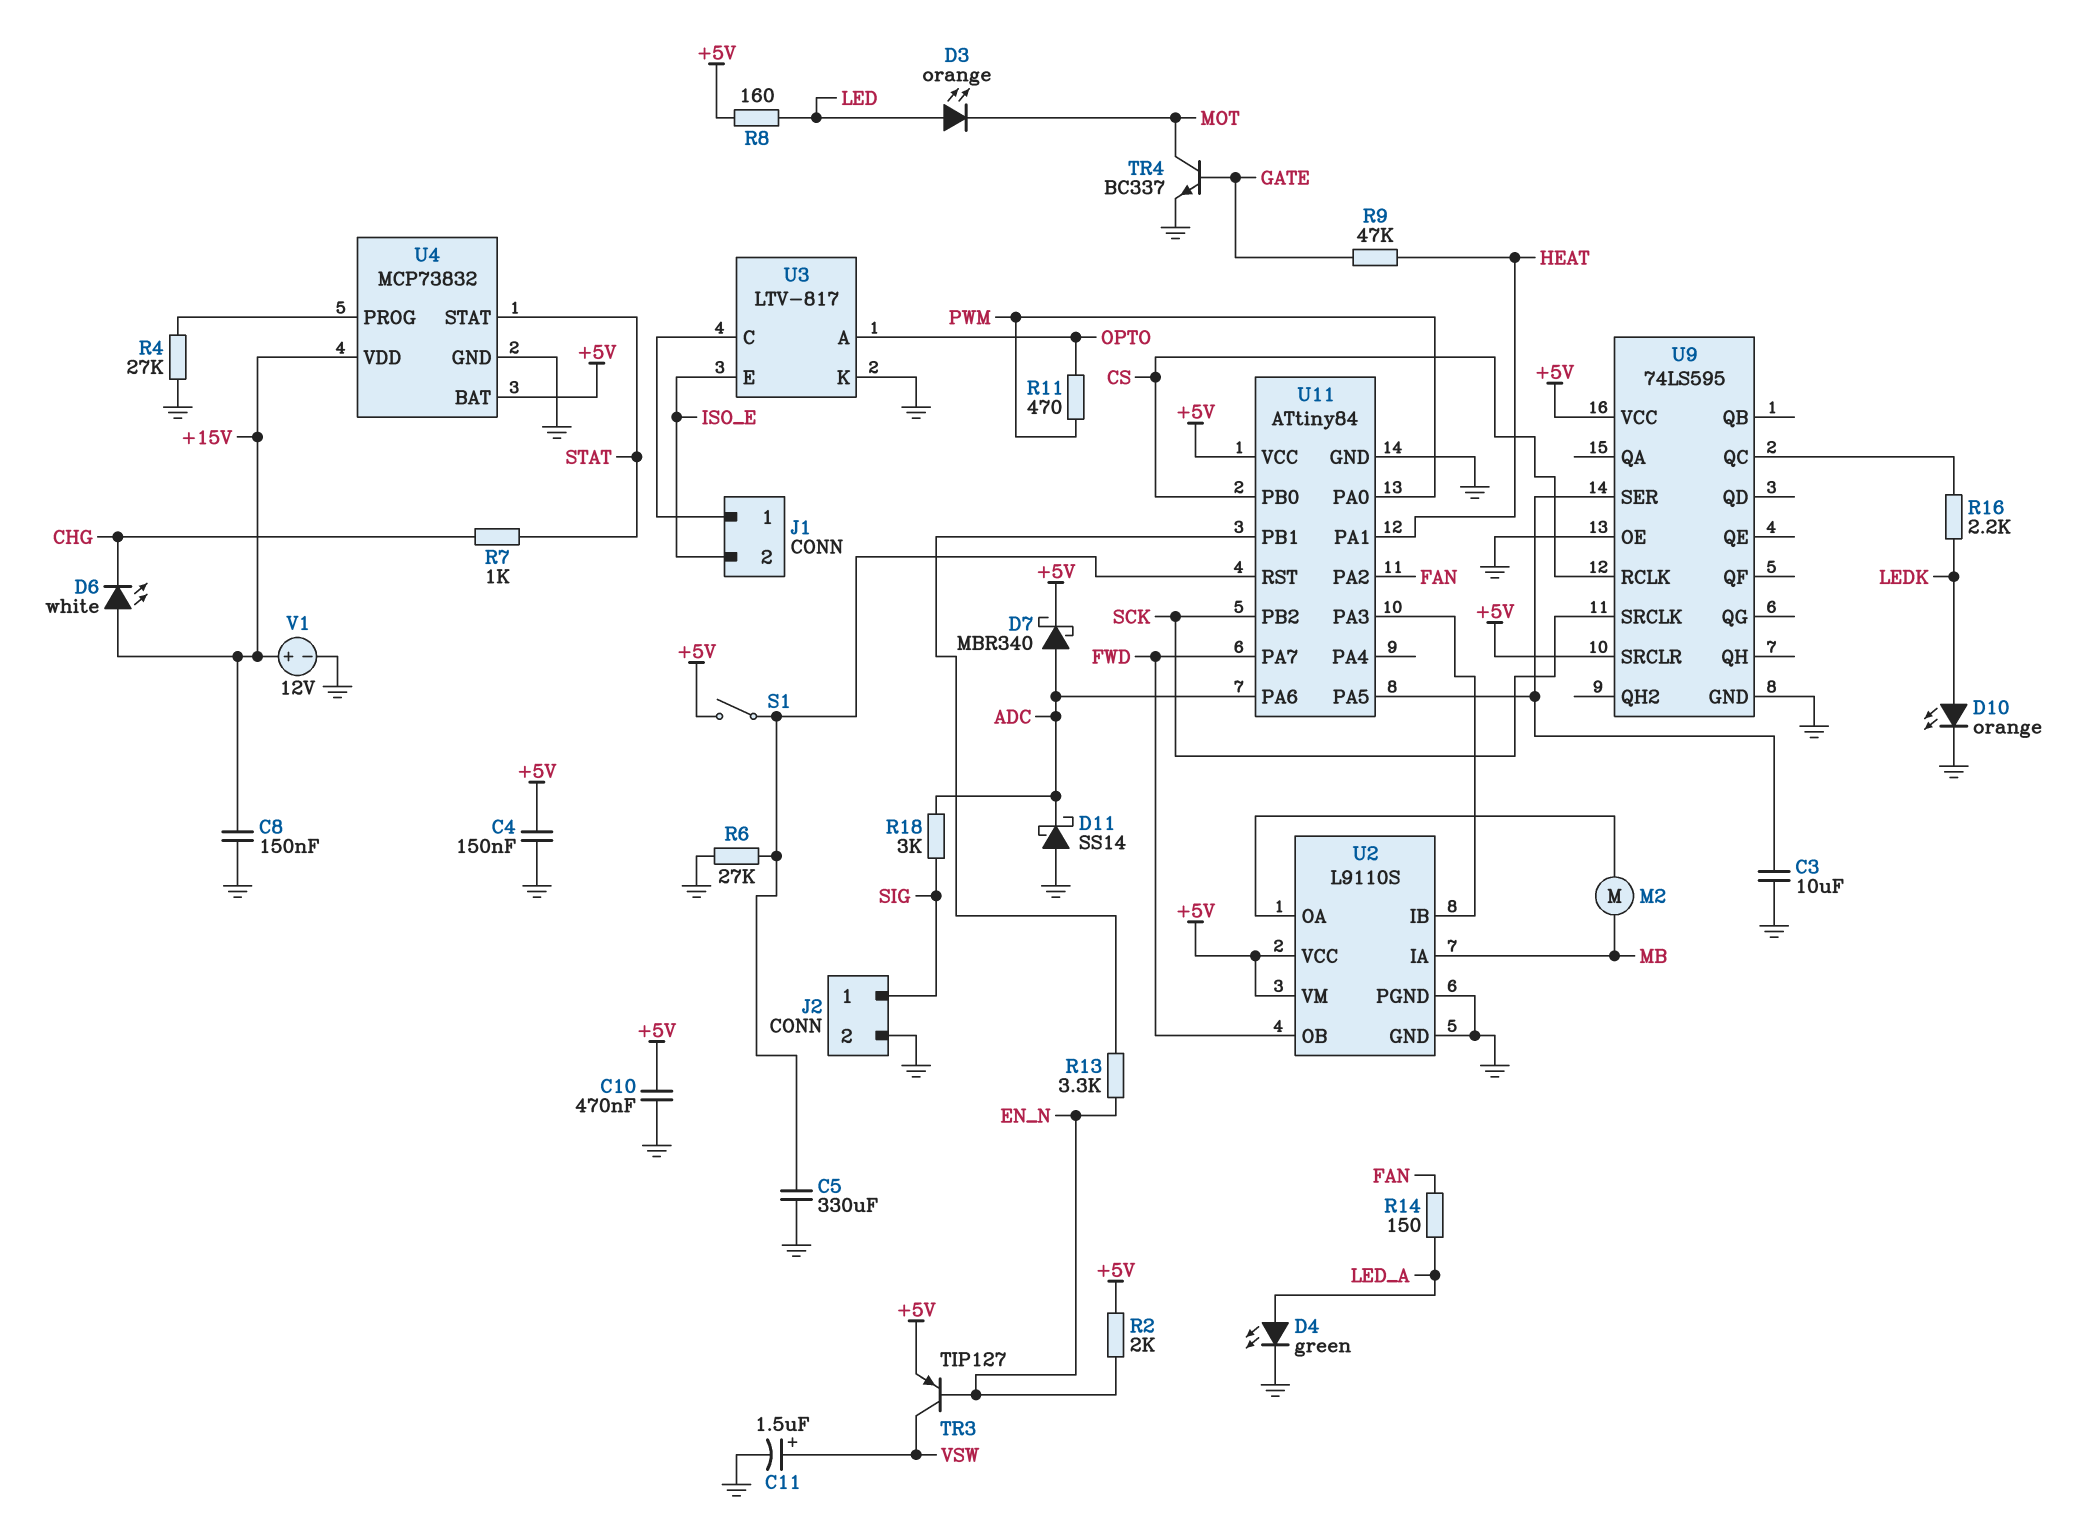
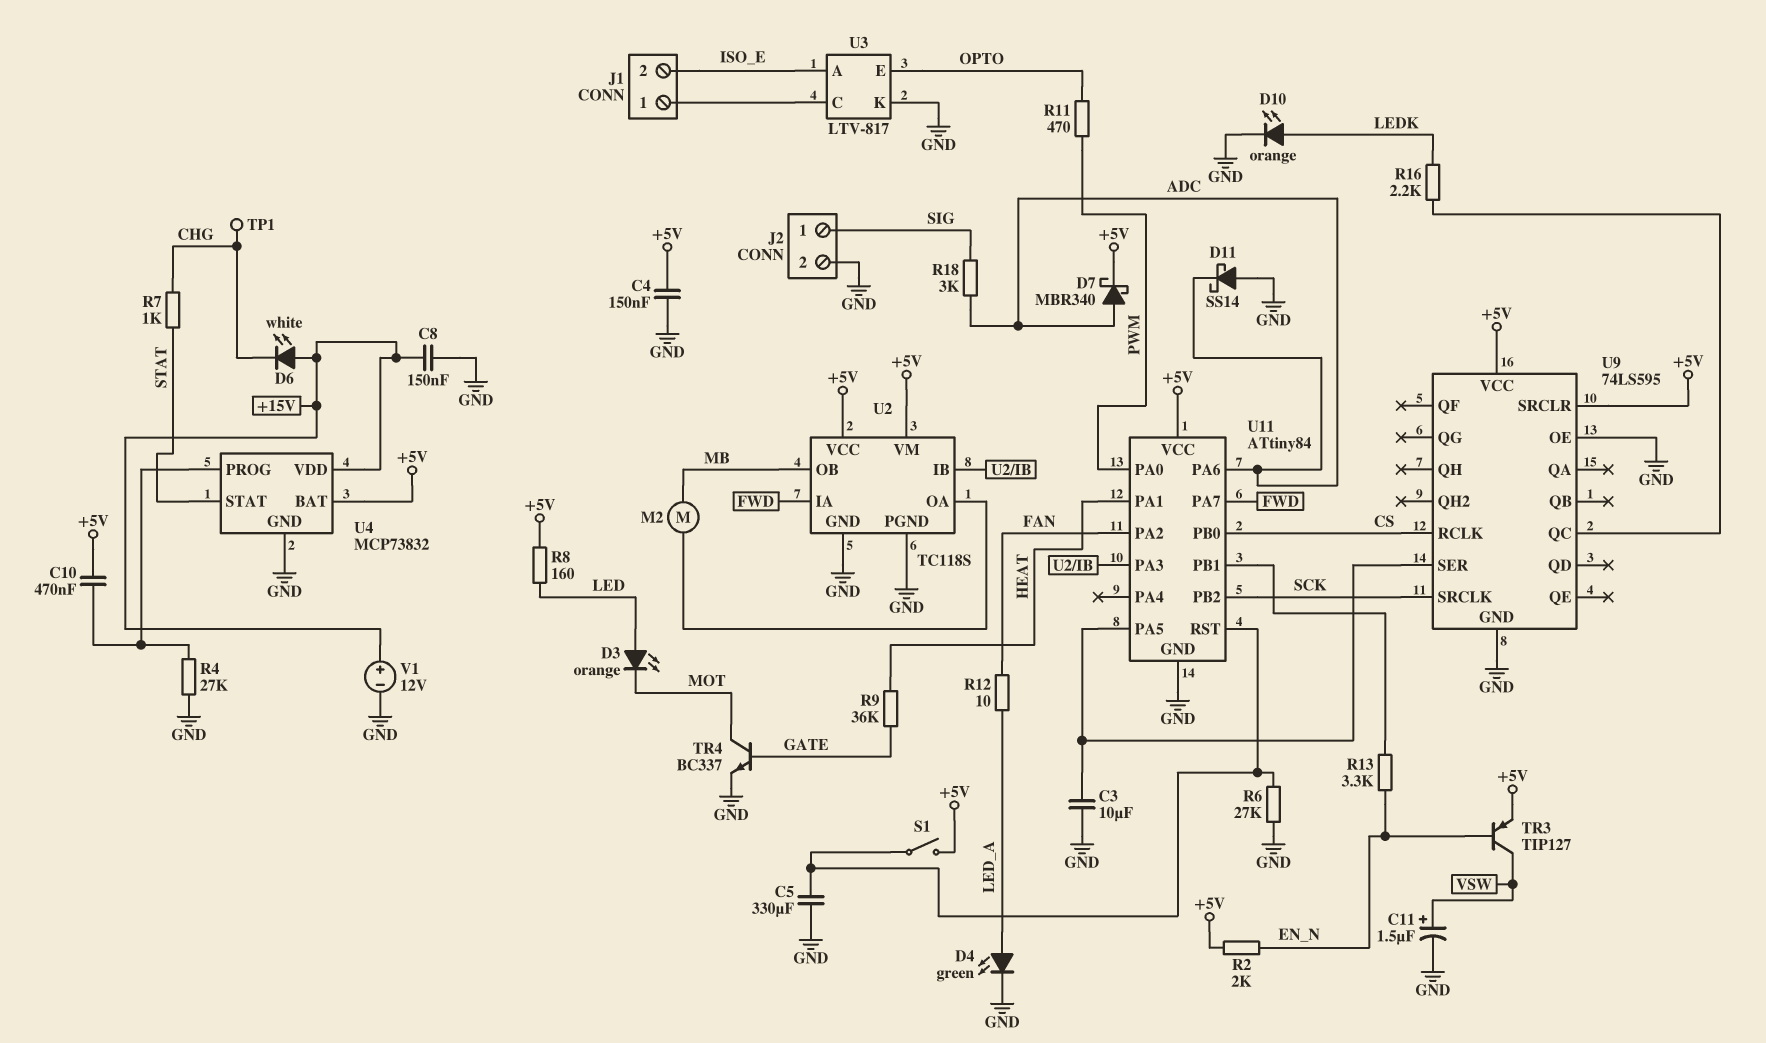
C10: 470nF (+5V, GND) -> 470nF (+5V, U4/PROG)
R9: 47k (GATE, HEAT) -> 36k (GATE, HEAT)
R12: none -> 10 (FAN, LED_A)
R14: 150 (FAN, LED_A) -> none
TP1: none -> test point (CHG)
U2: L9110S -> TC118S
U2 pin IA: MB -> FWD
U2 pin OB: FWD -> MB
U3 pin A: OPTO -> ISO_E
U3 pin E: ISO_E -> OPTO

